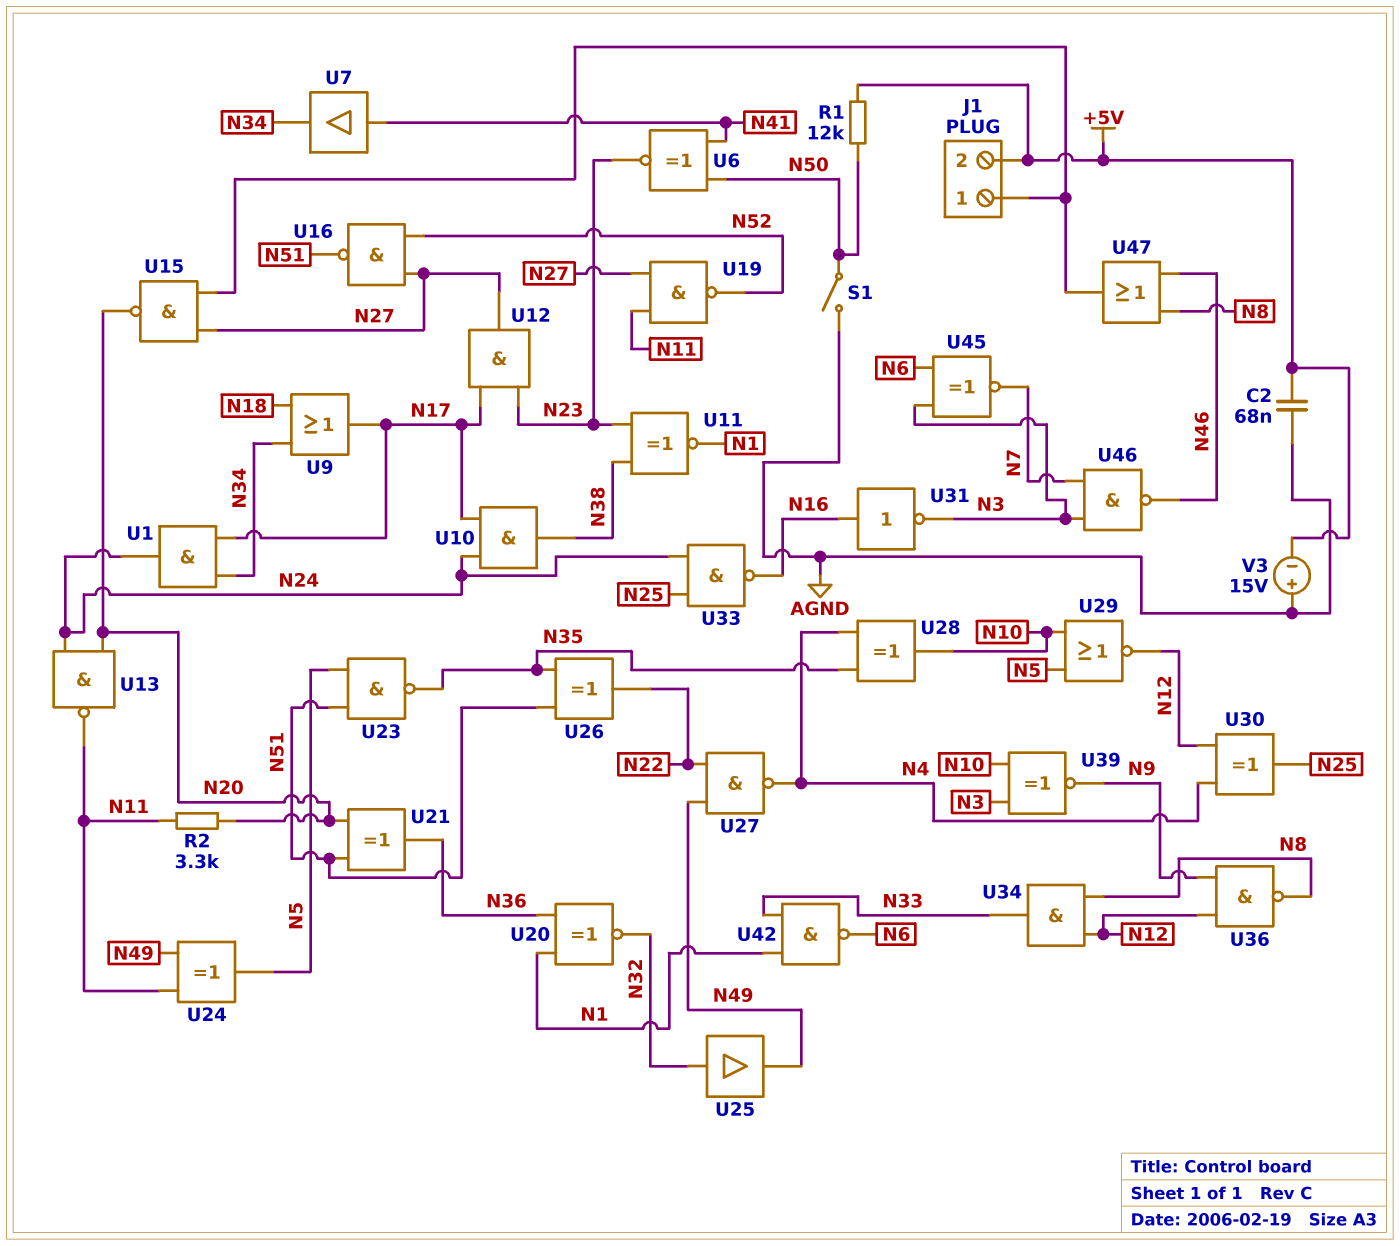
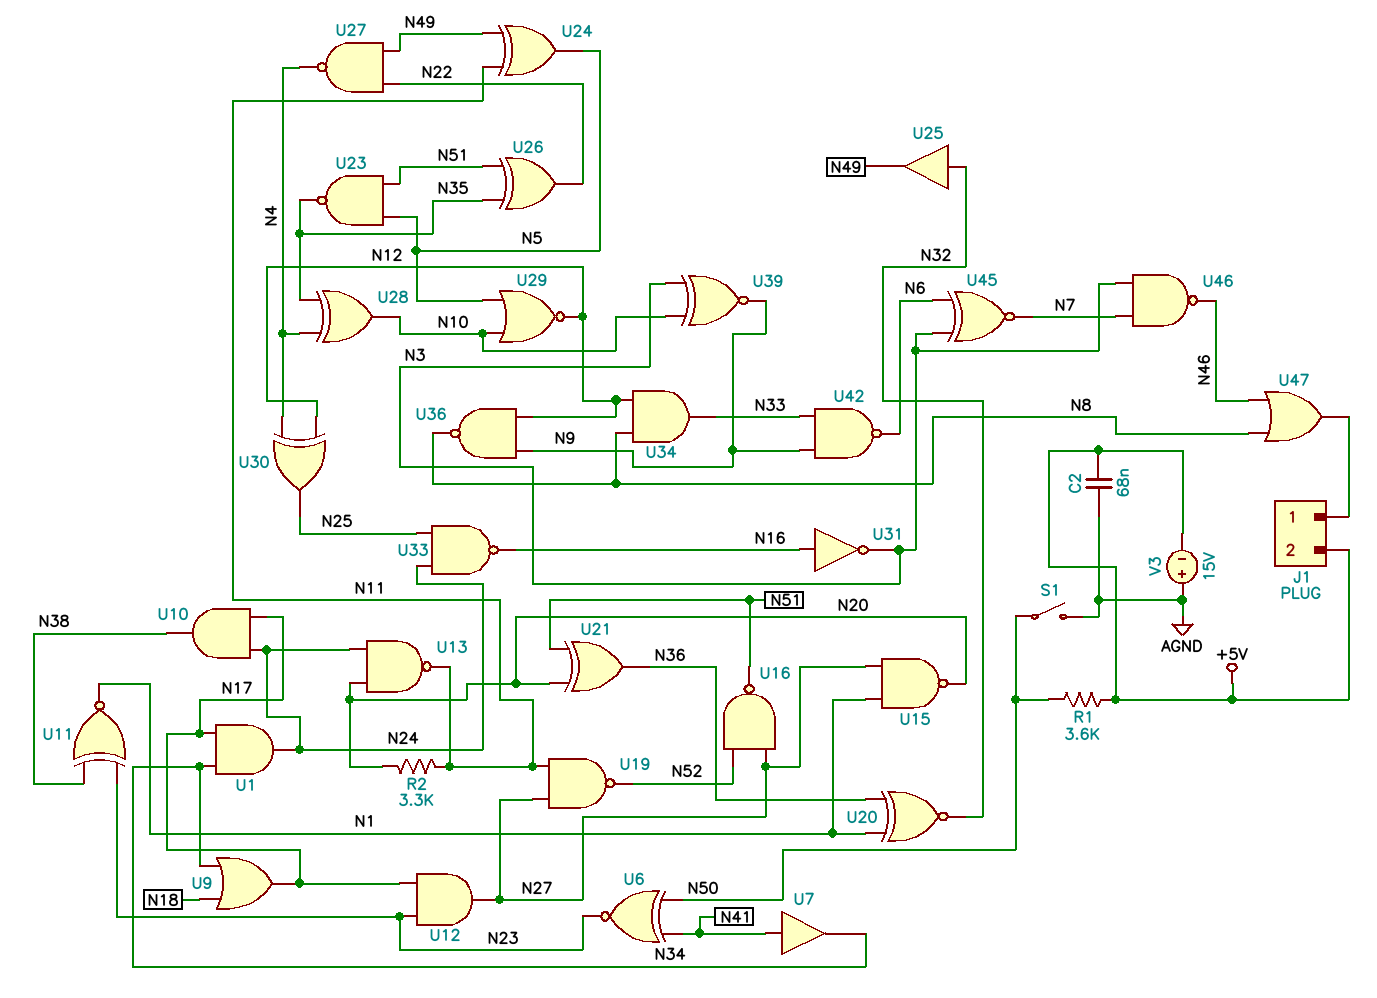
R1: 12k (+5V, N50) -> 3.6k (+5V, N50)
U15: NAND (in J1/1, in N27, out N20) -> NAND (in N1, in N27, out N20)
U42: NAND (in N1, in N33, out N6) -> NAND (in N9, in N33, out N6)

